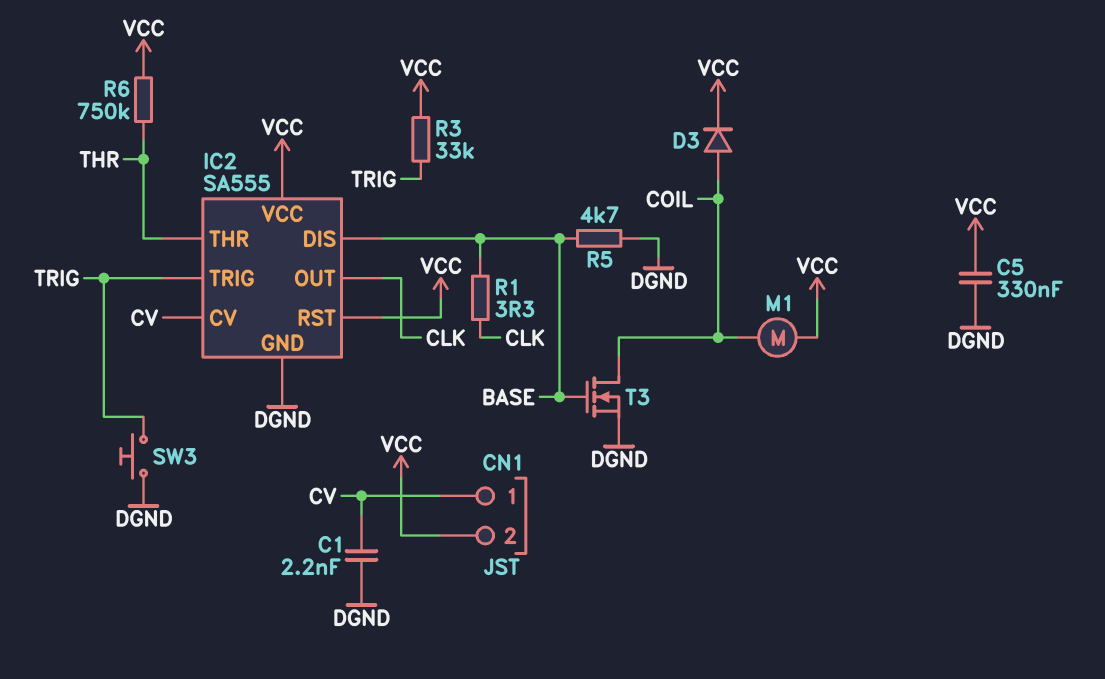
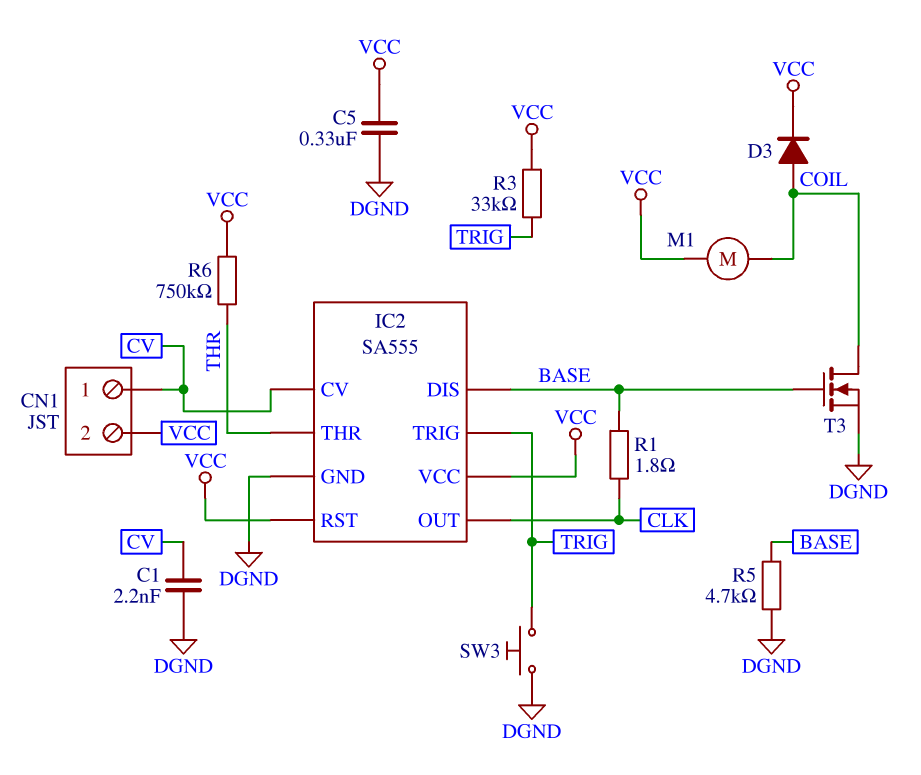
R1: 3.3 (BASE, CLK) -> 1.8 (BASE, CLK)

